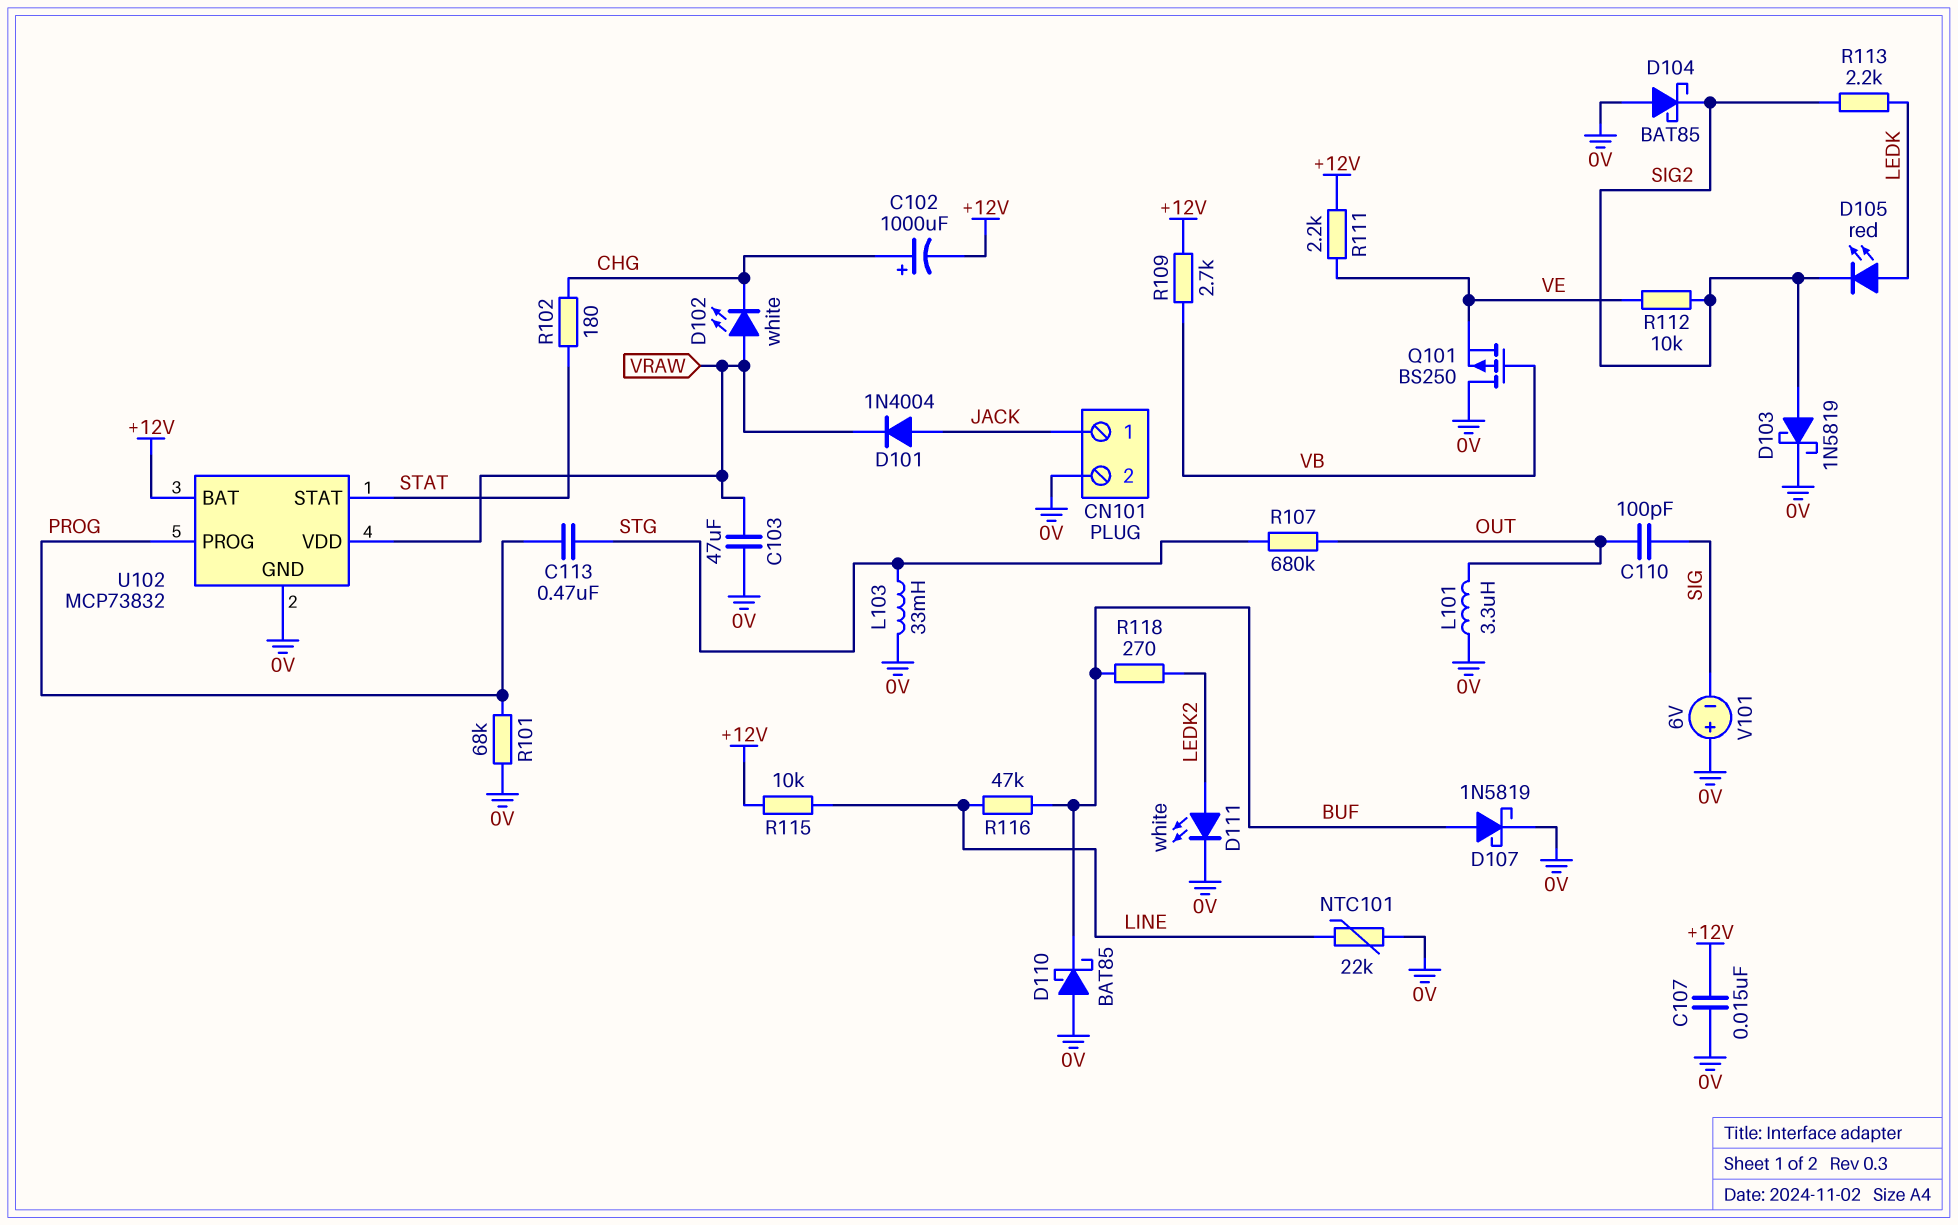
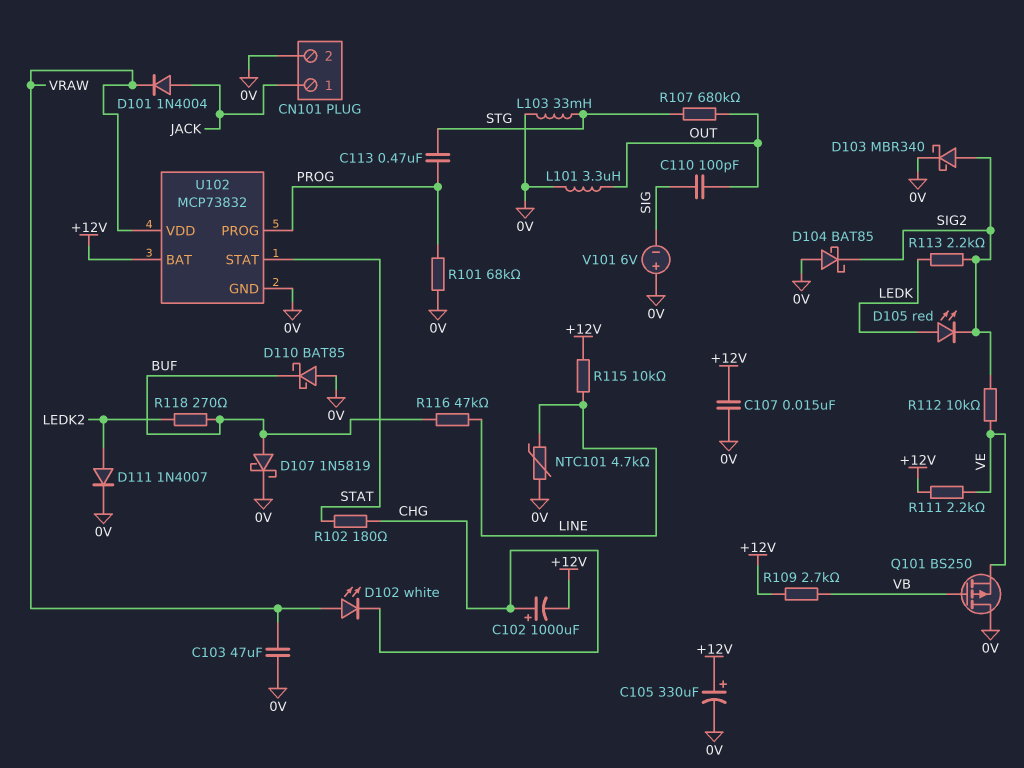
C105: none -> 330uF (plus +12V, minus 0V)
D103: schottky 1N5819 (A SIG2, K 0V) -> schottky MBR340 (A SIG2, K 0V)
D111: LED white (A LEDK2, K 0V) -> diode 1N4007 (A LEDK2, K 0V)
NTC101: 22k (0V, LINE) -> 4.7k (0V, LINE)

